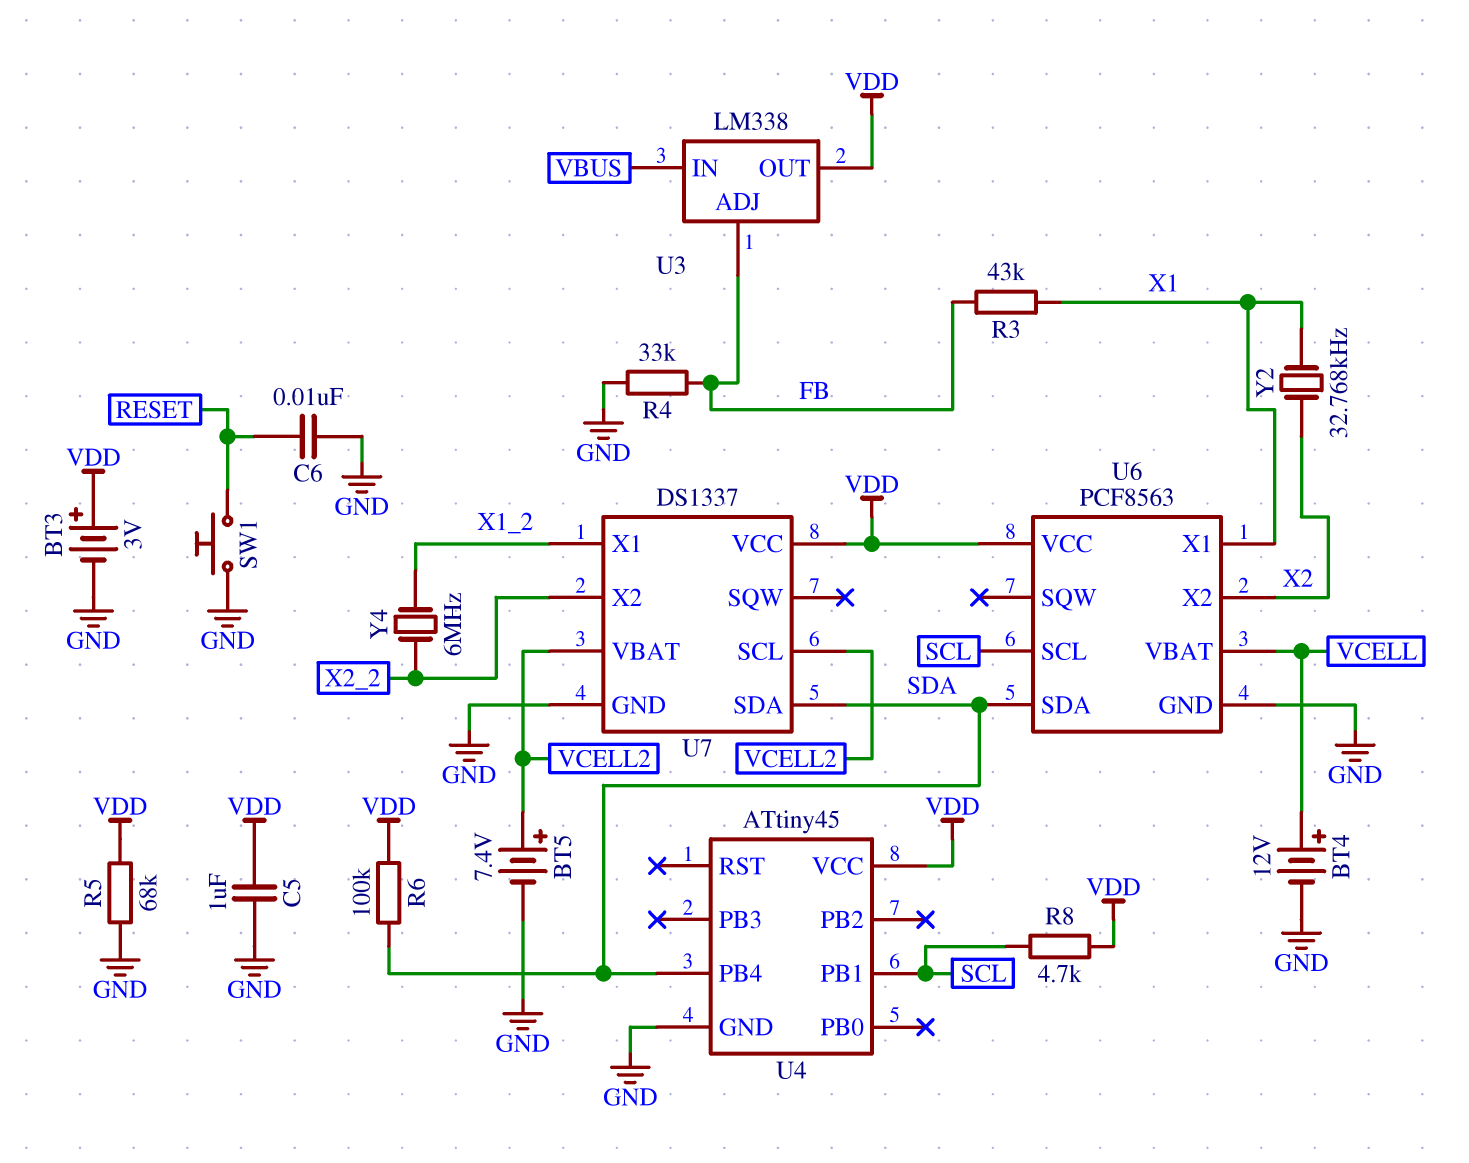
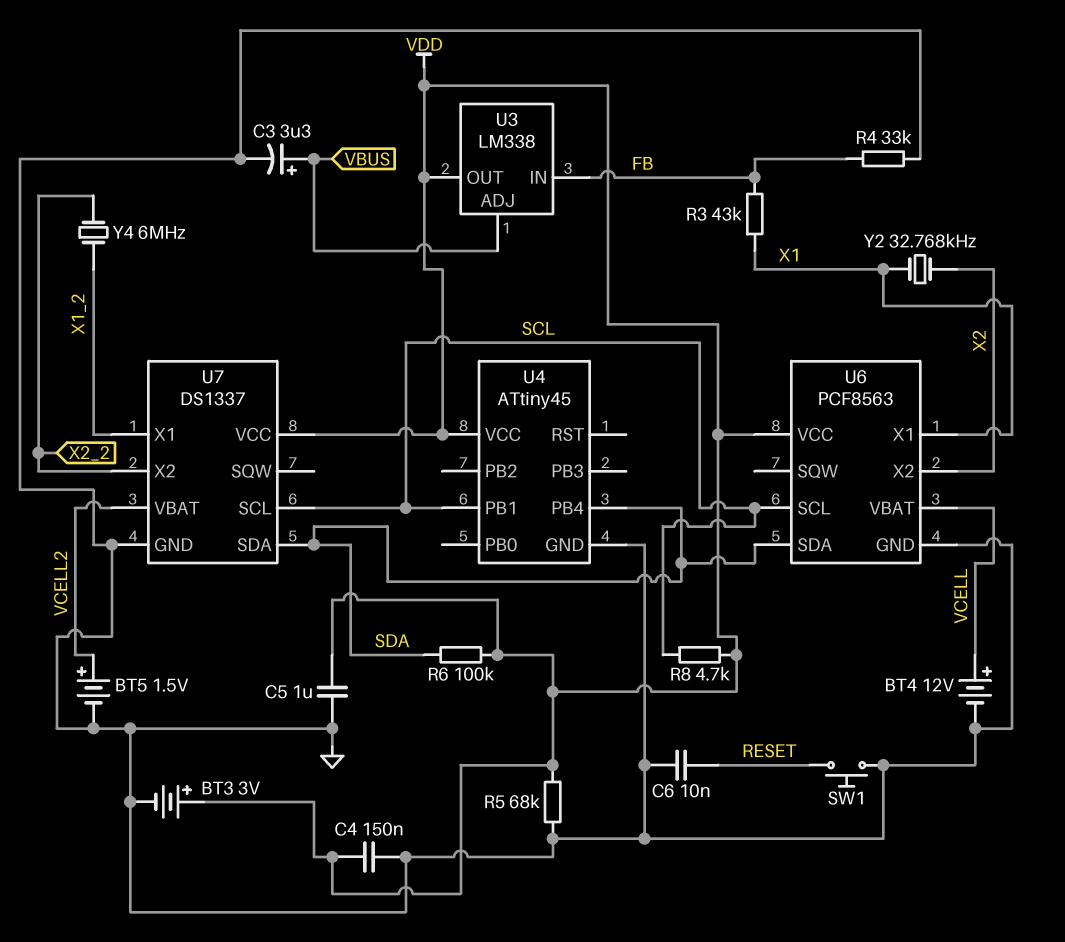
BT5: 7.4V (plus VCELL2, minus GND) -> 1.5V (plus VCELL2, minus GND)
C3: none -> 3.3uF (plus VBUS, minus GND)
C4: none -> 150nF (GND, VDD)
U3 pin ADJ: FB -> VBUS
U3 pin IN: VBUS -> FB
U7 pin SCL: VCELL2 -> SCL

